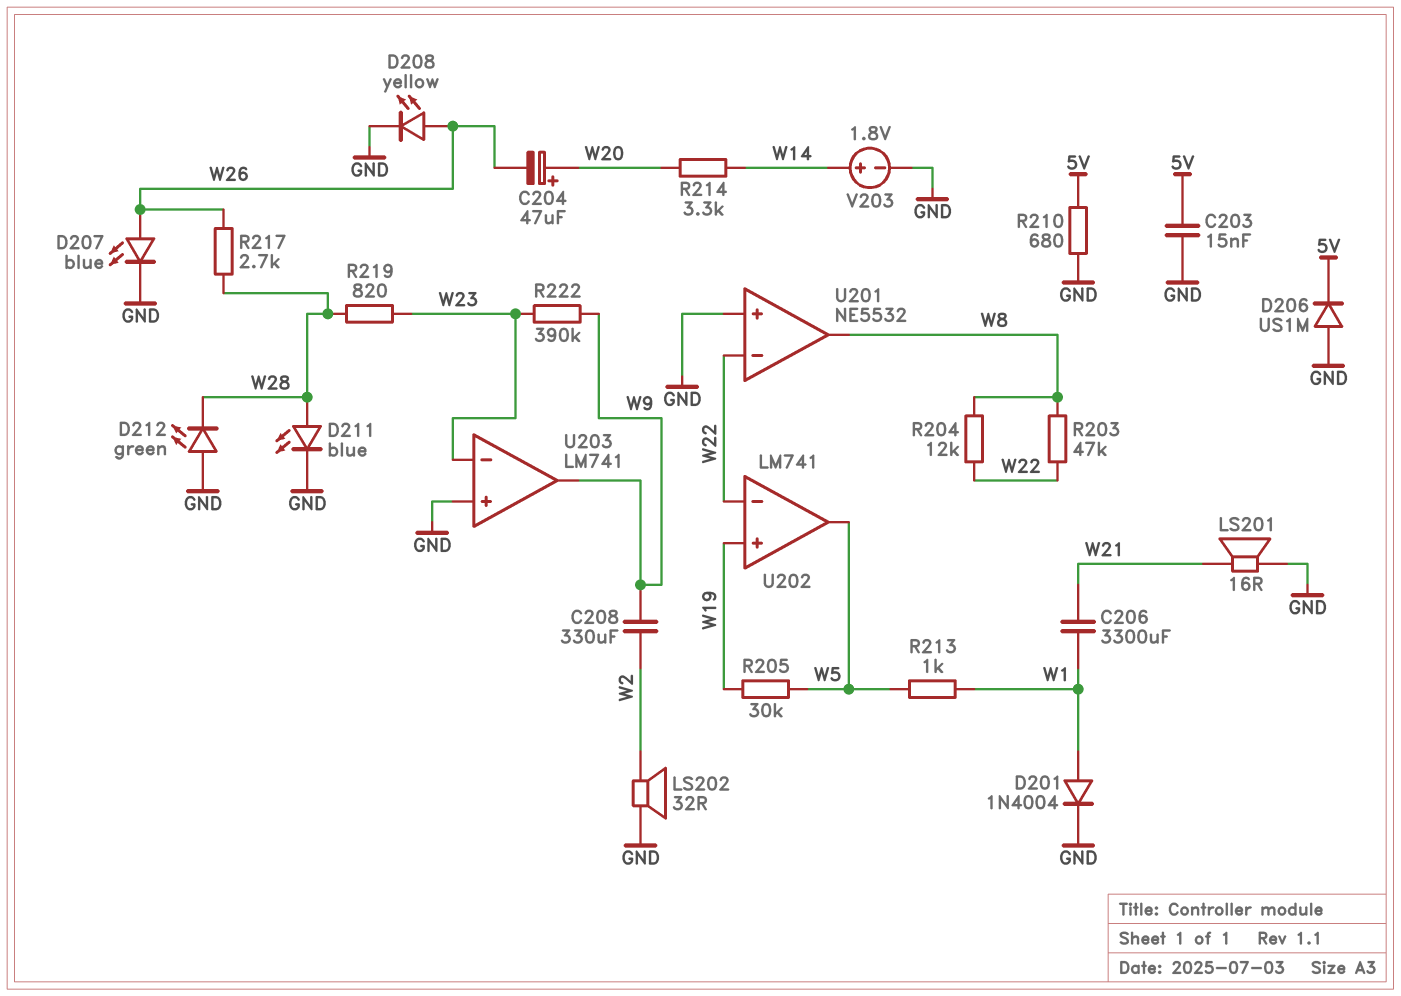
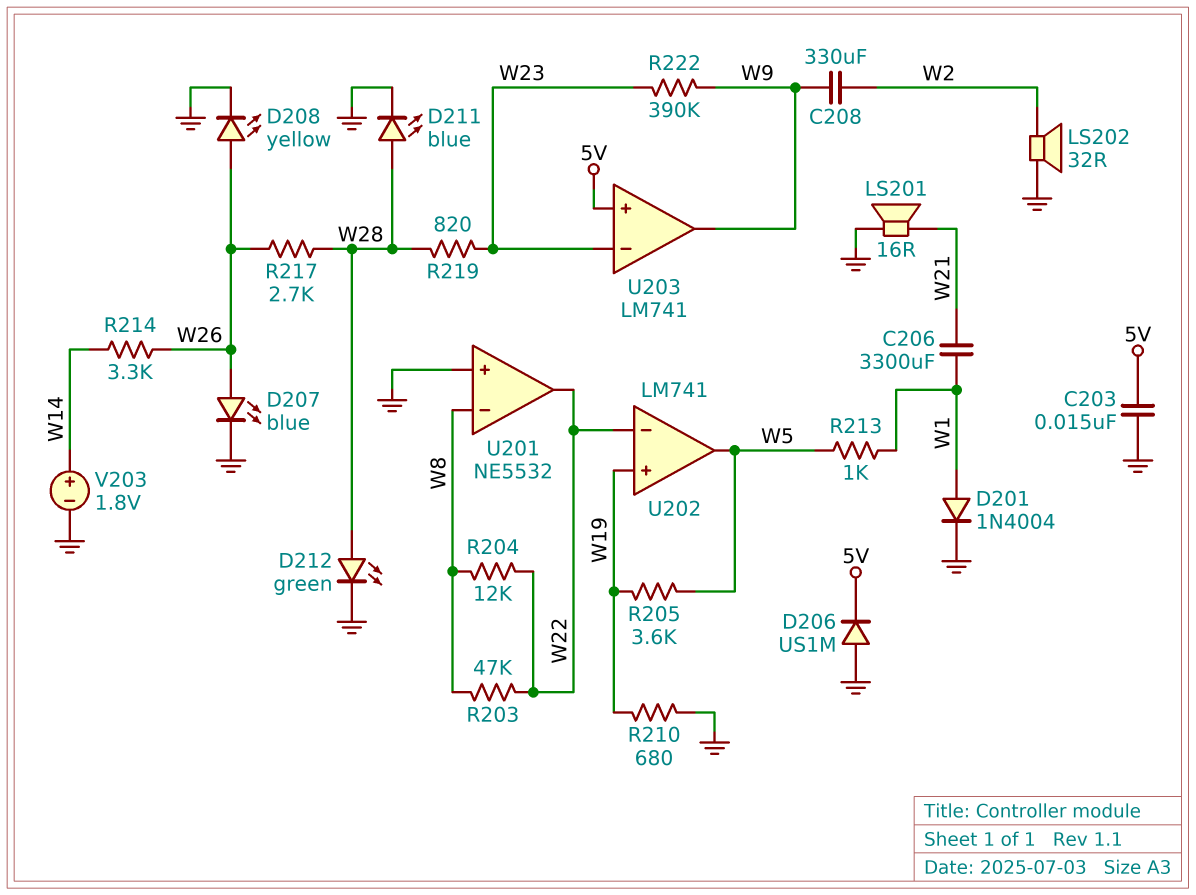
C204: 47uF (plus W20, minus W26) -> none
D212: LED green (A GND, K W28) -> LED green (A W28, K GND)
R205: 30k (W5, W19) -> 3.6k (W5, W19)
R210: 680 (5V, GND) -> 680 (GND, W19)
R214: 3.3k (W14, W20) -> 3.3k (W14, W26)
U201 pin in-: W22 -> W8
U201 pin out: W8 -> W22
U203 pin in+: GND -> 5V

